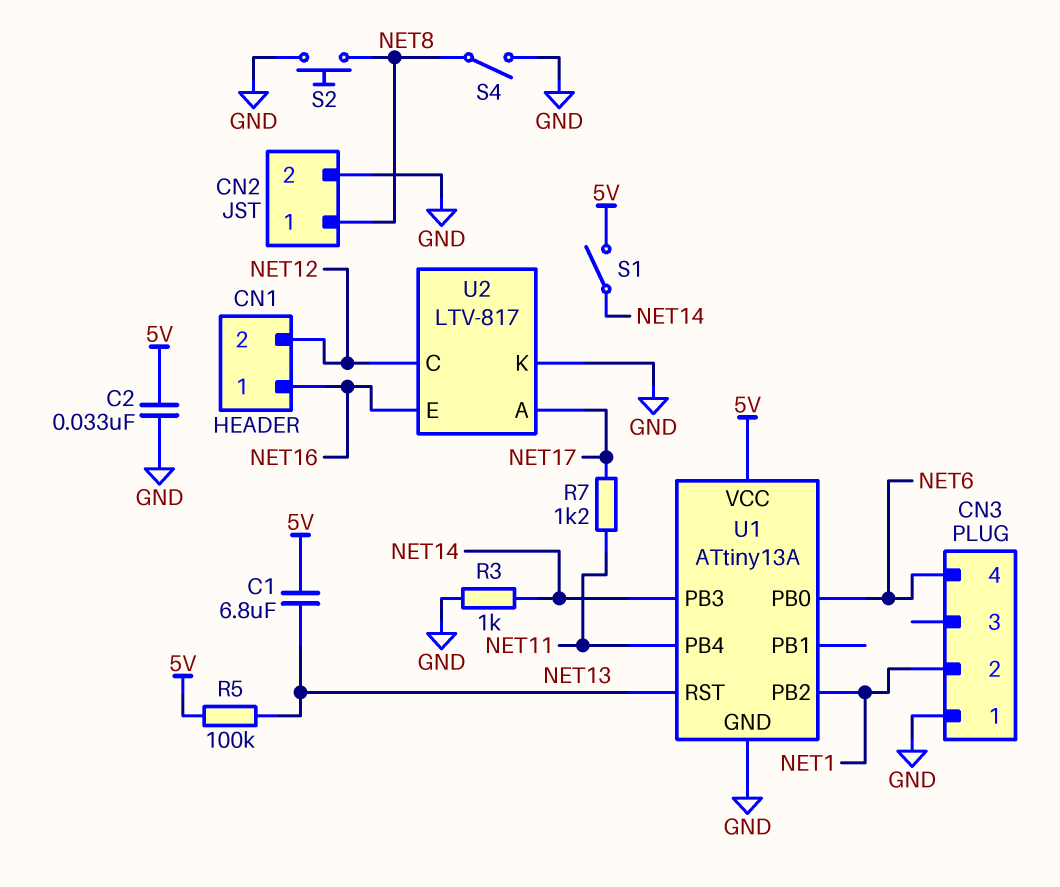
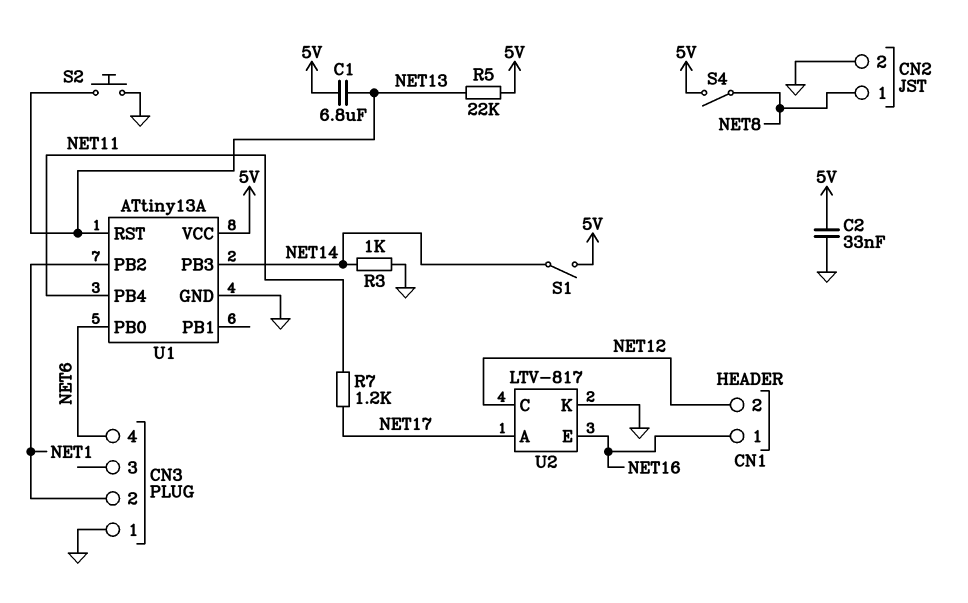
R5: 100k (5V, NET13) -> 22k (5V, NET13)
S2: button (GND, NET8) -> button (GND, NET13)
S4: switch (GND, NET8) -> switch (5V, NET8)

